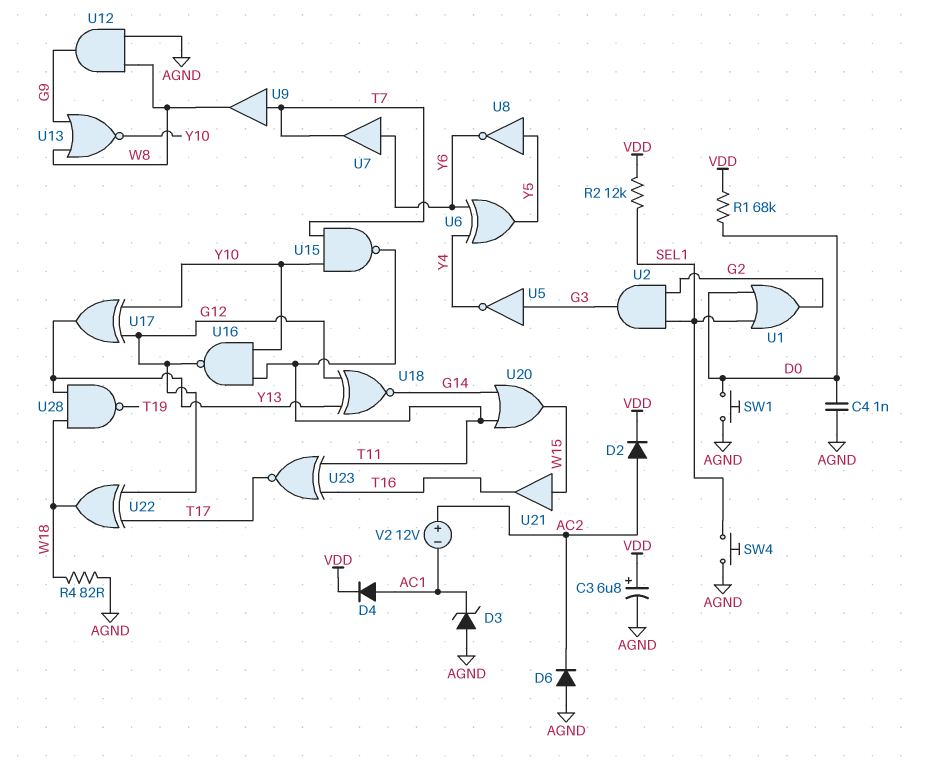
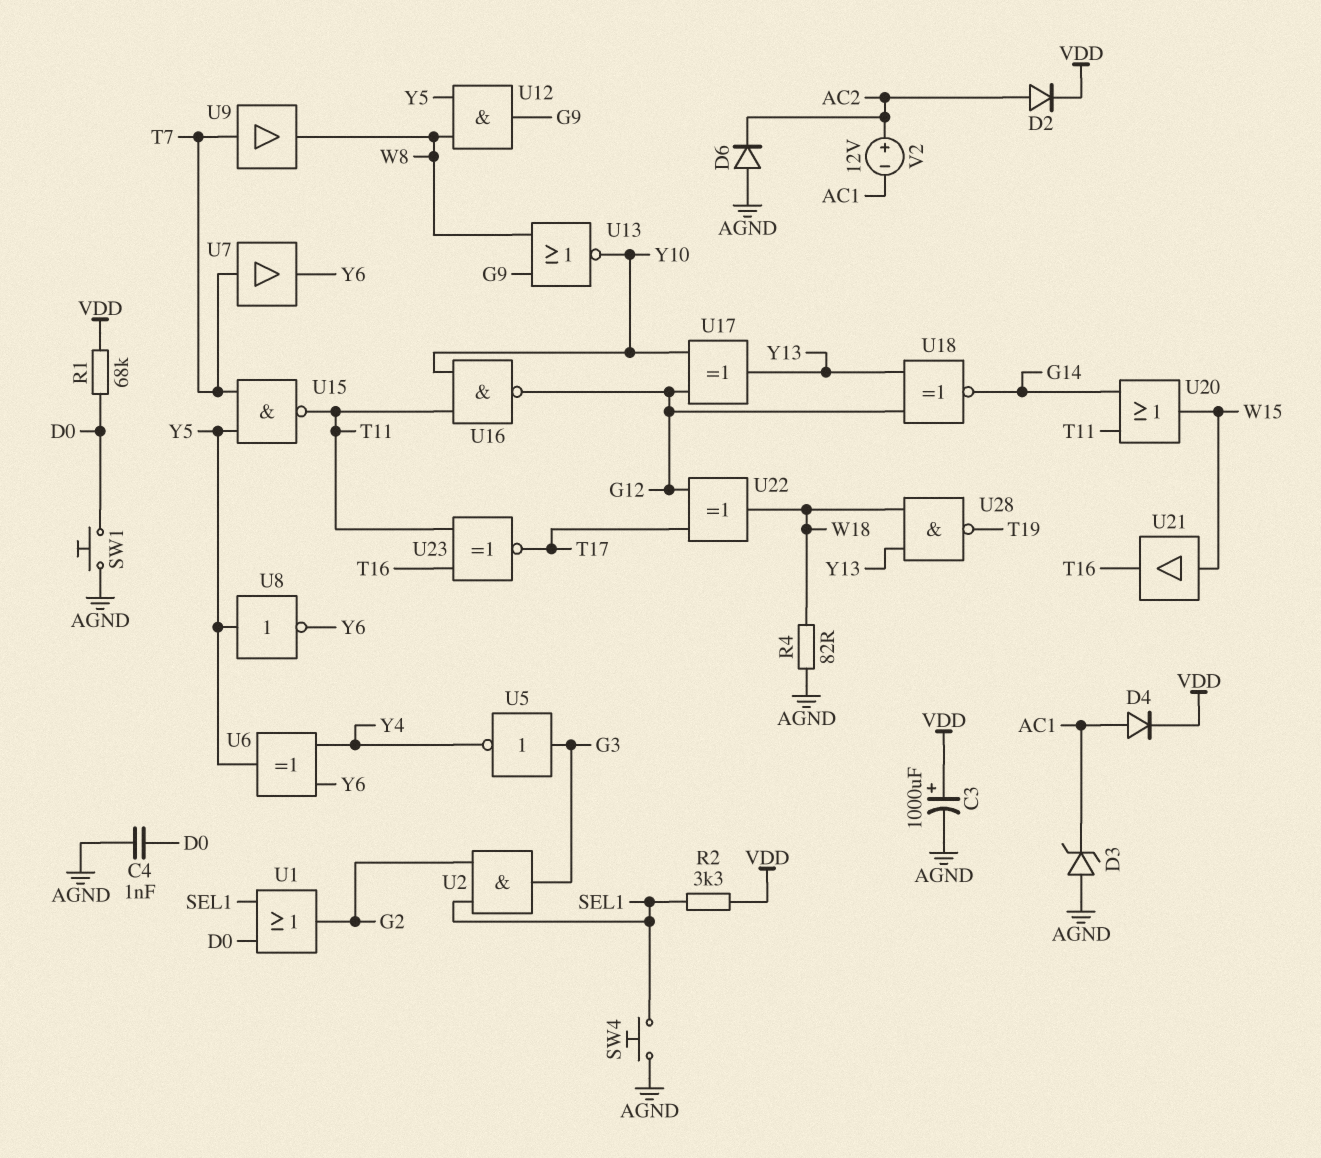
C3: 6.8uF (plus VDD, minus AGND) -> 1000uF (plus VDD, minus AGND)
R2: 12k (SEL1, VDD) -> 3.3k (SEL1, VDD)
U7: buffer (in Y6, out T7) -> buffer (in T7, out Y6)
U12: AND (in AGND, in W8, out G9) -> AND (in W8, in Y5, out G9)
U15: NAND (in T7, in Y10, out T11) -> NAND (in T7, in Y5, out T11)

